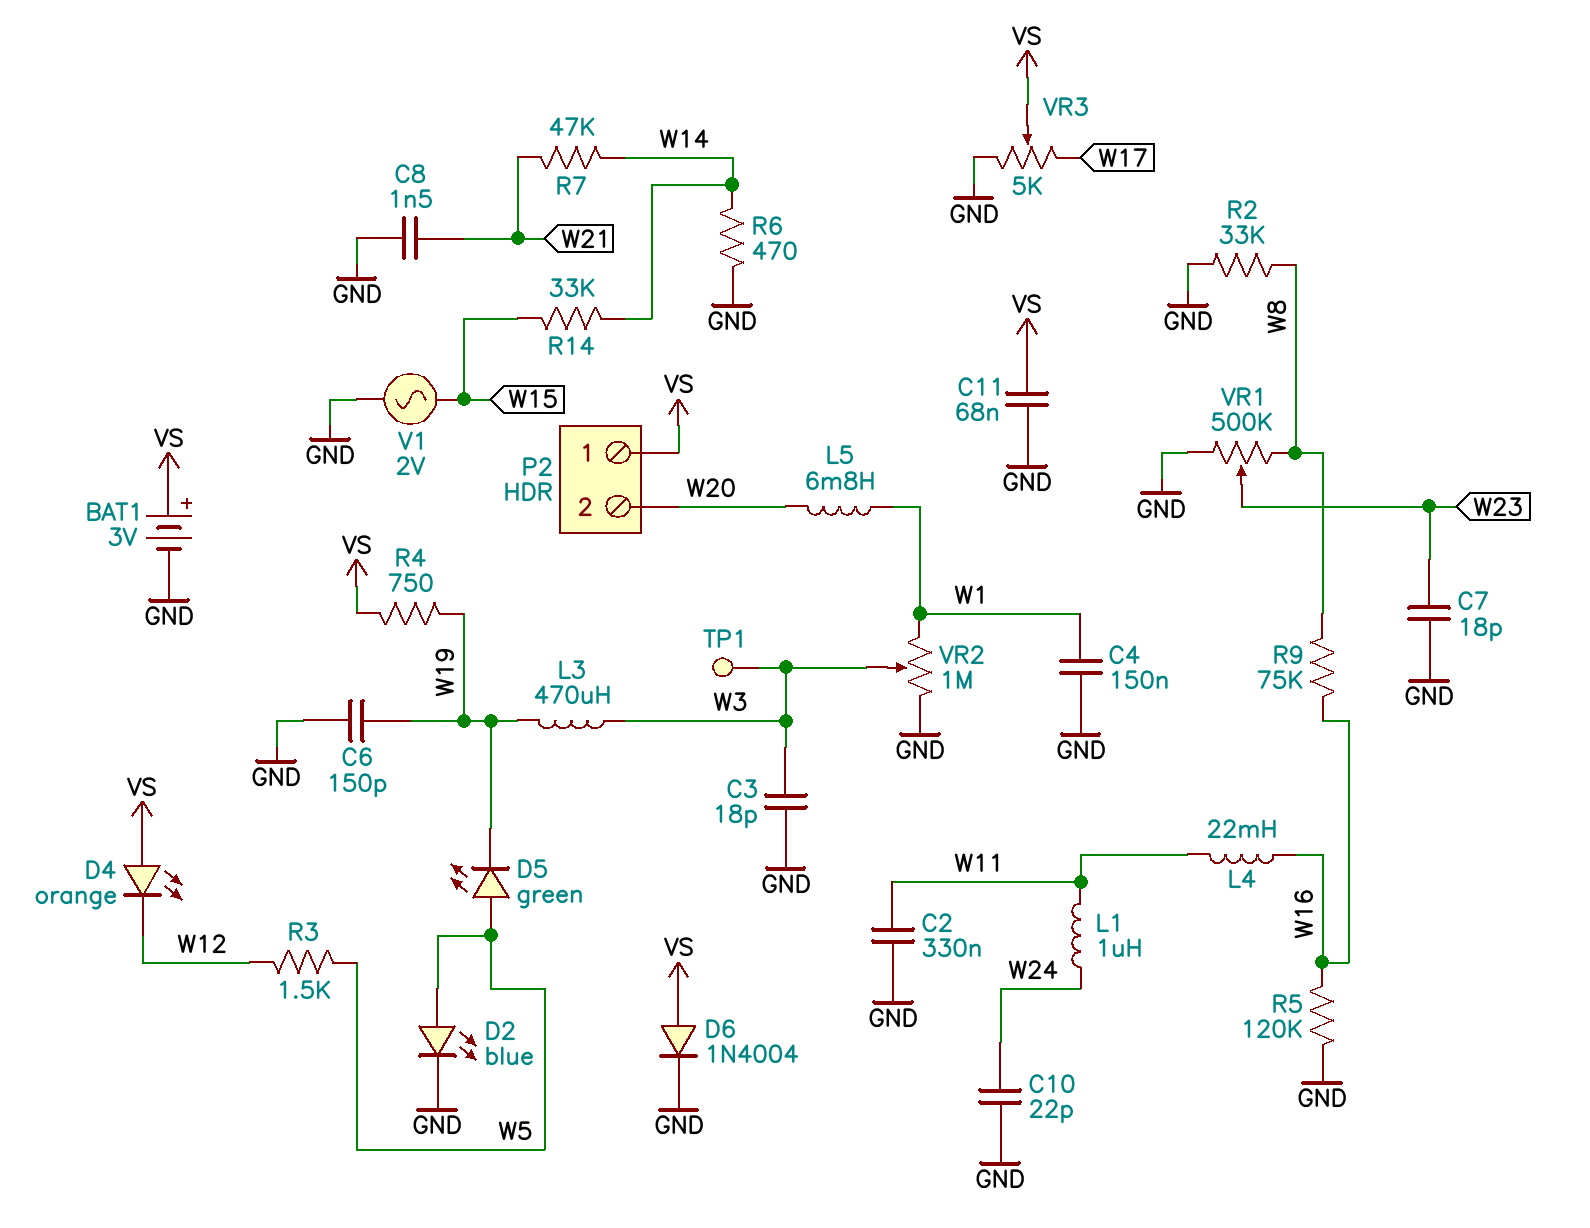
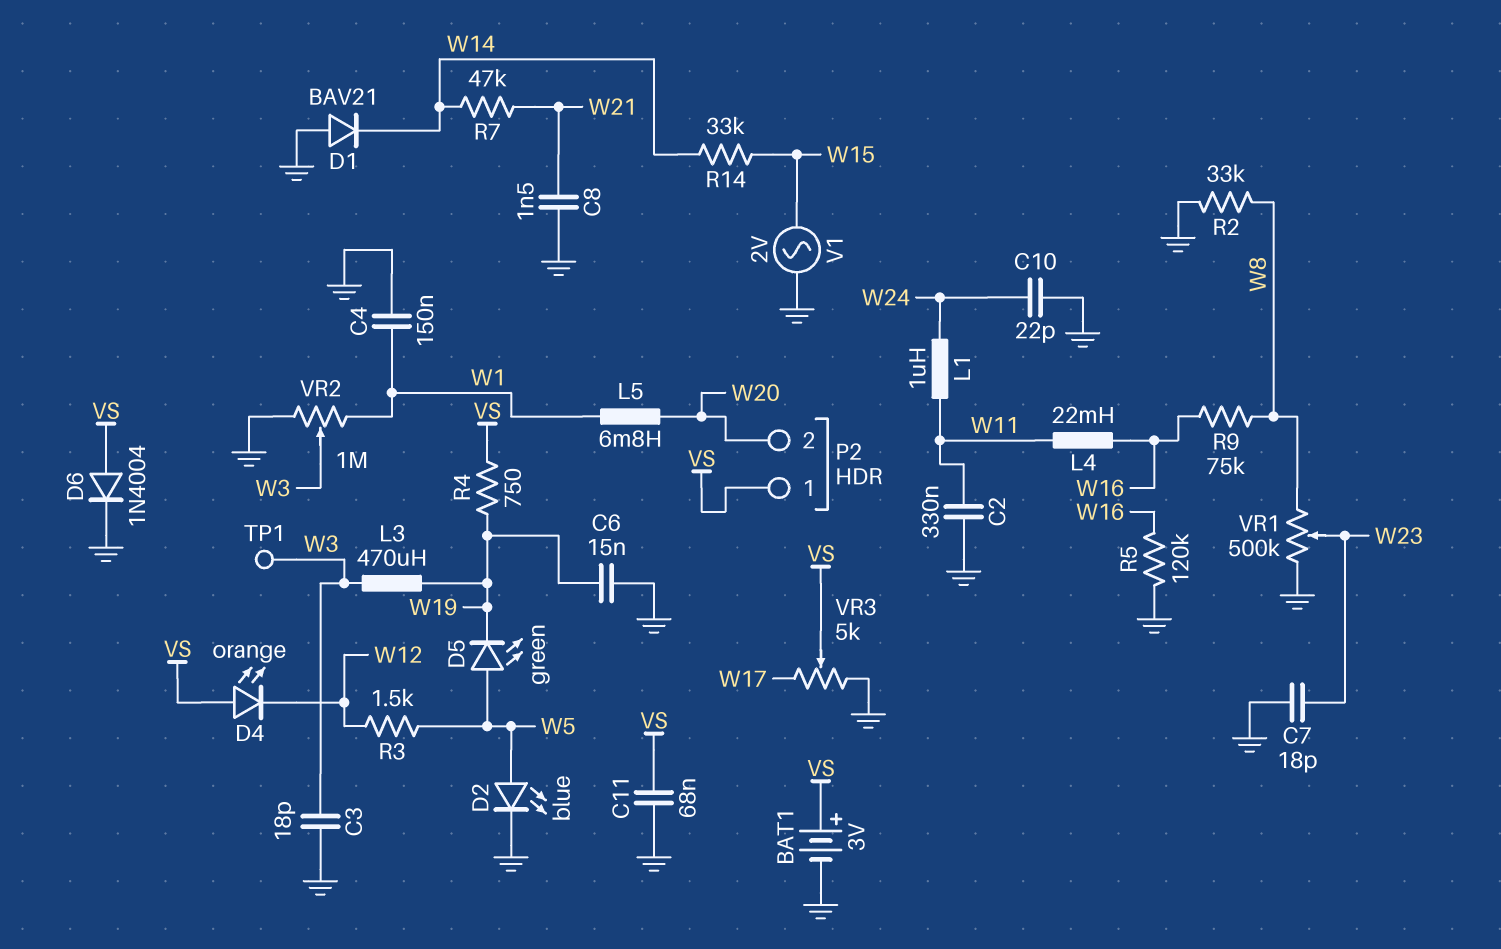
C6: 150pF (GND, W19) -> 15nF (GND, W19)
D1: none -> diode BAV21 (A GND, K W14)
R6: 470 (GND, W14) -> none

